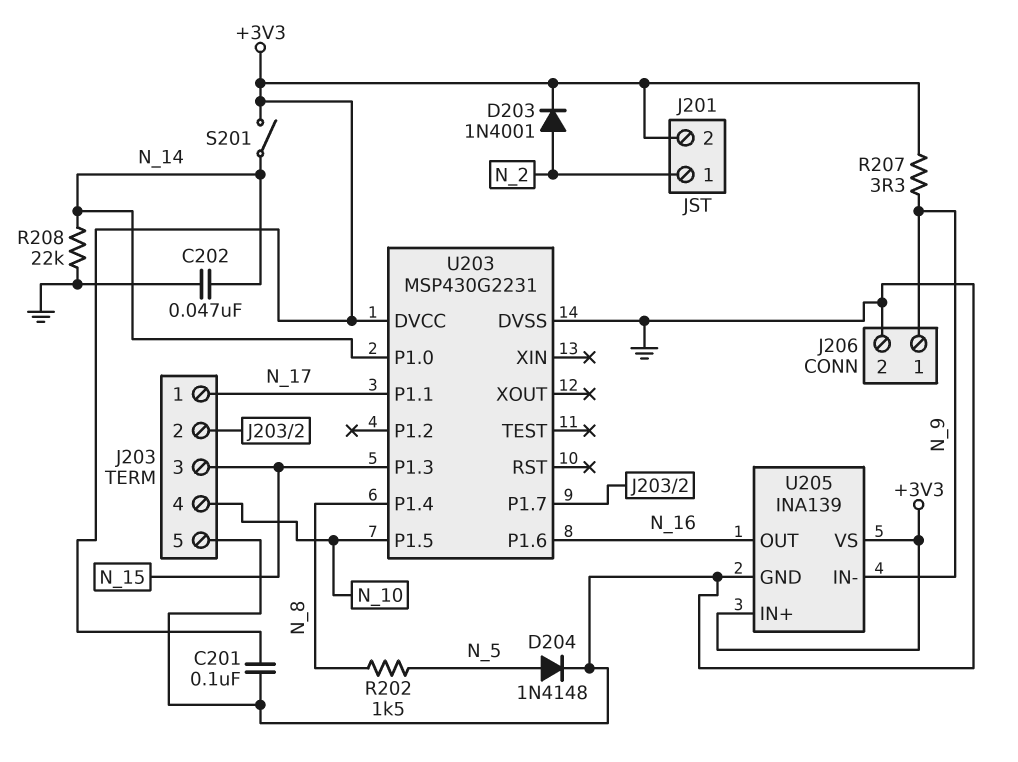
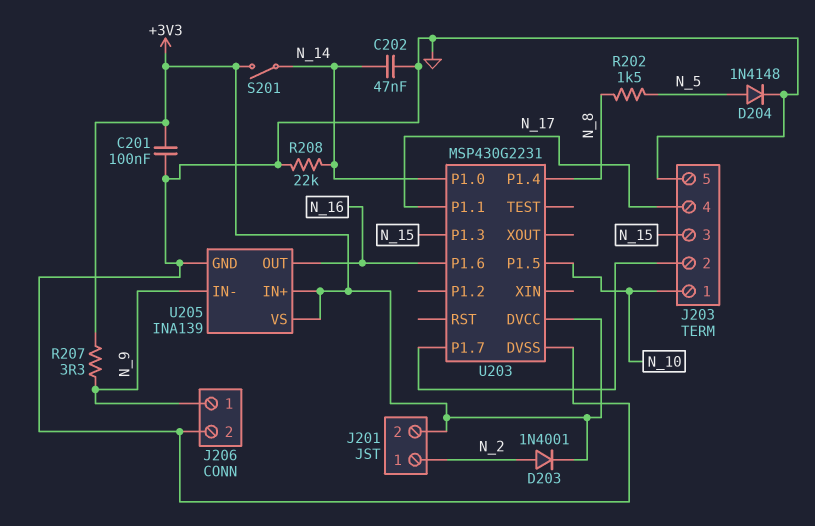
J203 pin 1: N_17 -> N_10
J203 pin 4: N_10 -> N_17

